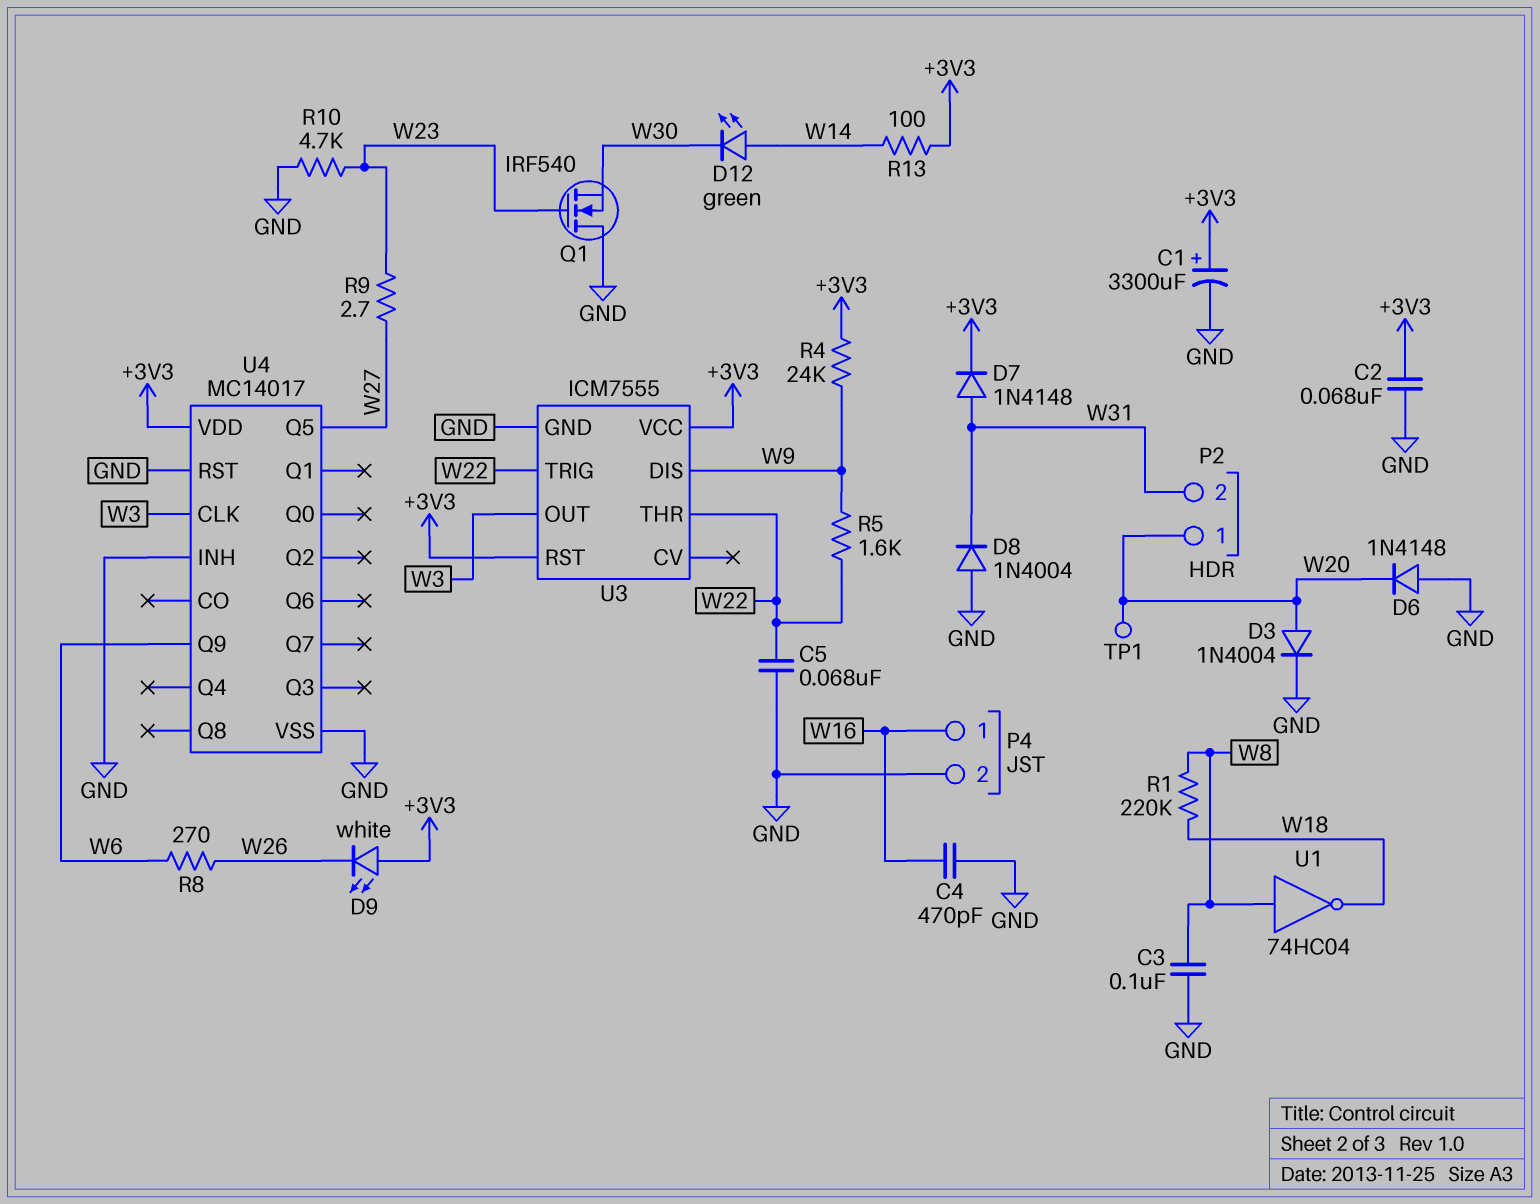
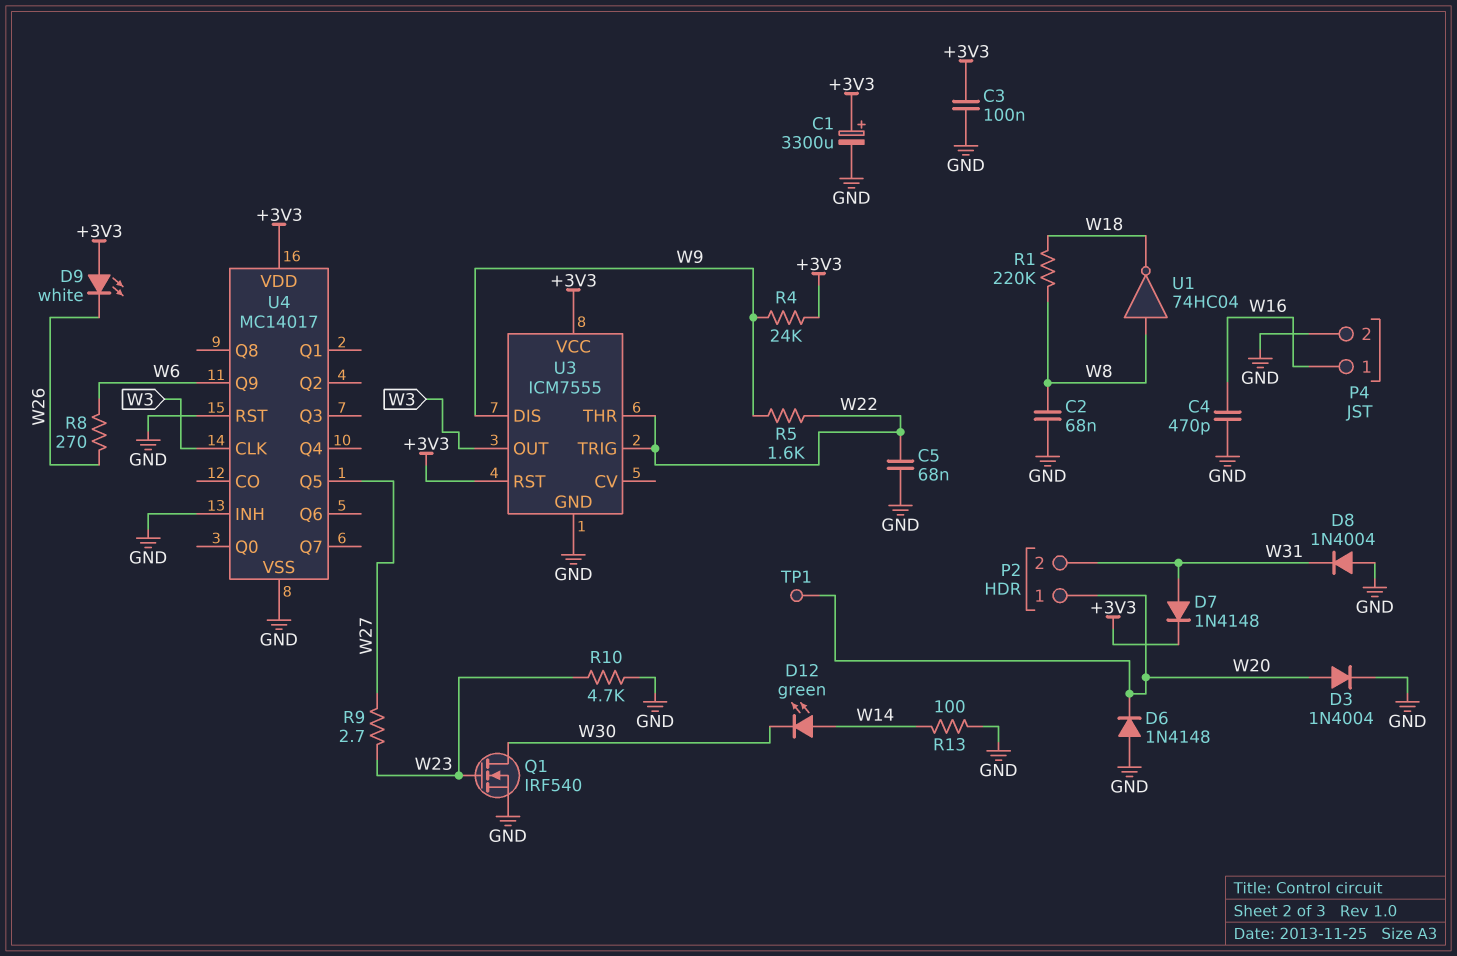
C2: 68nF (+3V3, GND) -> 68nF (GND, W8)
C3: 100nF (GND, W8) -> 100nF (+3V3, GND)
Q1: NMOS IRF540 (G W23, D GND, S W30) -> NMOS IRF540 (G W23, D W30, S GND)
R13: 100 (+3V3, W14) -> 100 (GND, W14)

